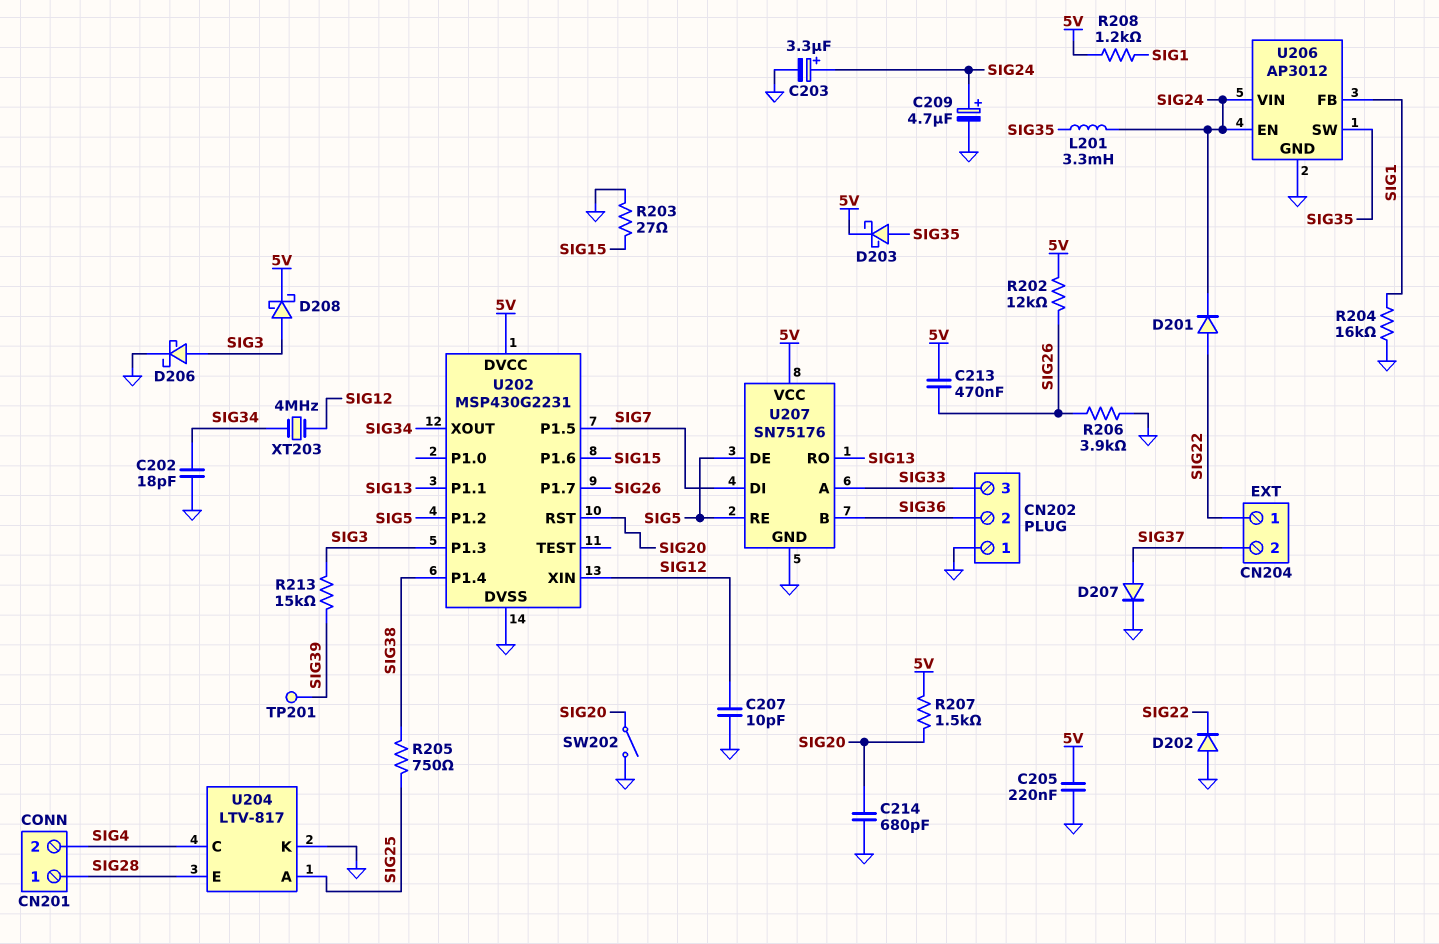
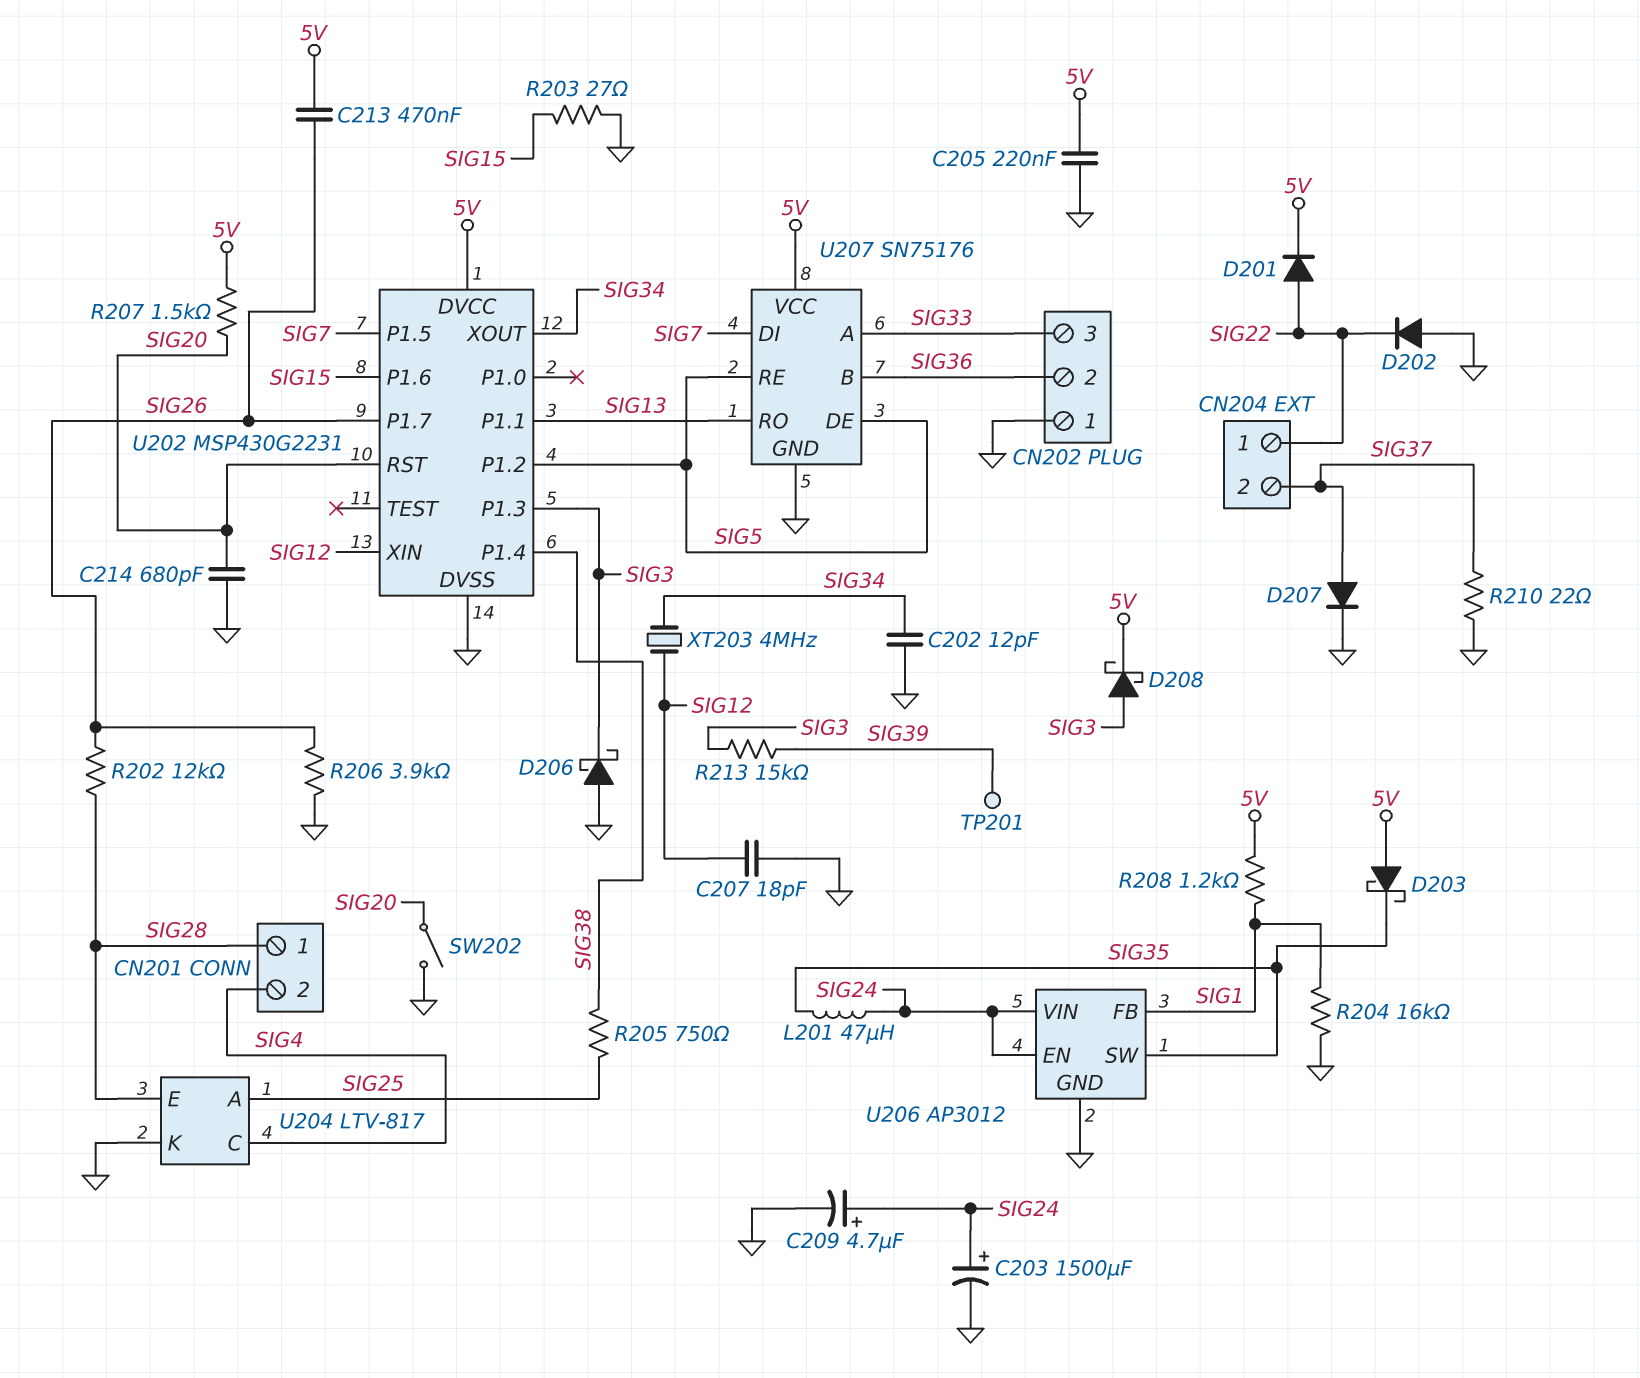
C202: 18pF (GND, SIG34) -> 12pF (GND, SIG34)
C203: 3.3uF (plus SIG24, minus GND) -> 1500uF (plus SIG24, minus GND)
C207: 10pF (GND, SIG12) -> 18pF (GND, SIG12)
D201: diode (A SIG22, K SIG24) -> diode (A SIG22, K 5V)
D203: schottky (A SIG35, K 5V) -> schottky (A 5V, K SIG35)
D206: schottky (A SIG3, K GND) -> schottky (A GND, K SIG3)
L201: 3.3mH (SIG24, SIG35) -> 47uH (SIG24, SIG35)
R202: 12k (5V, SIG26) -> 12k (SIG26, SIG28)
R210: none -> 22 (GND, SIG37)

